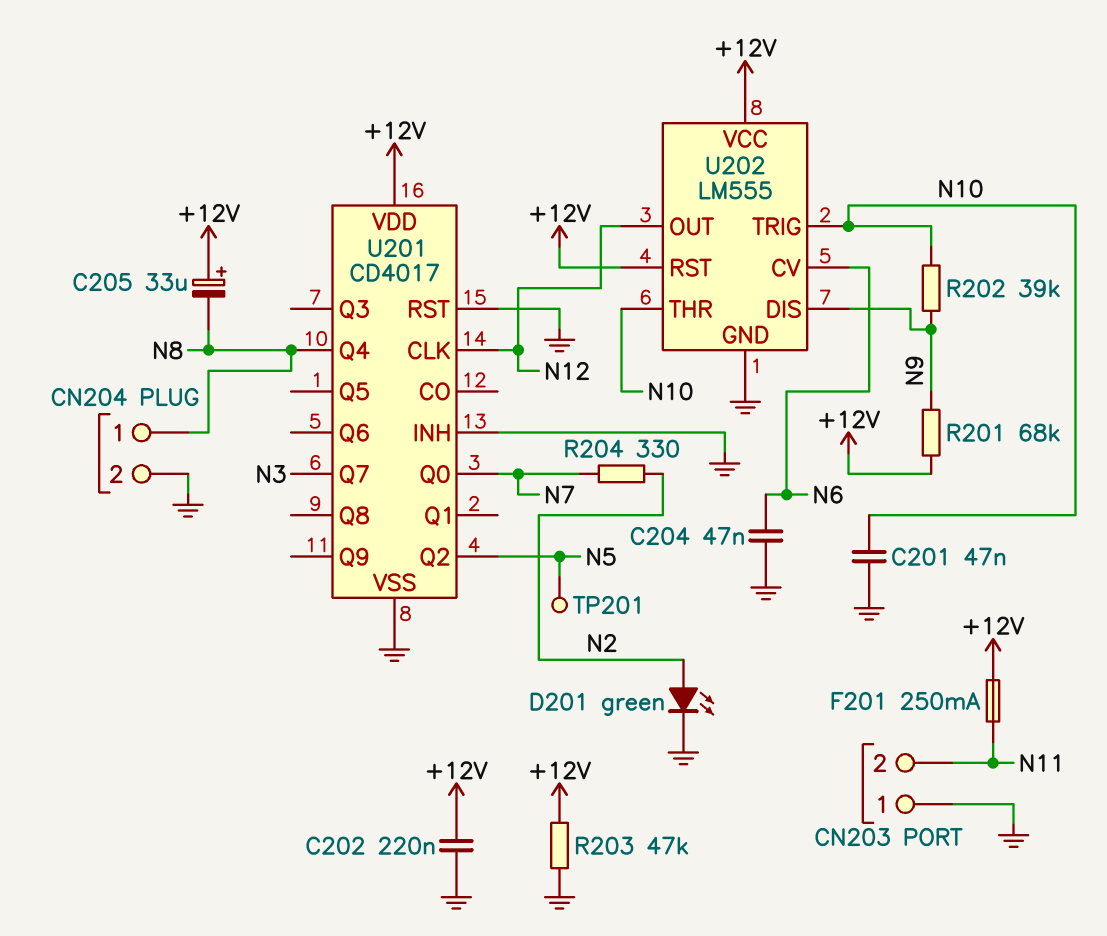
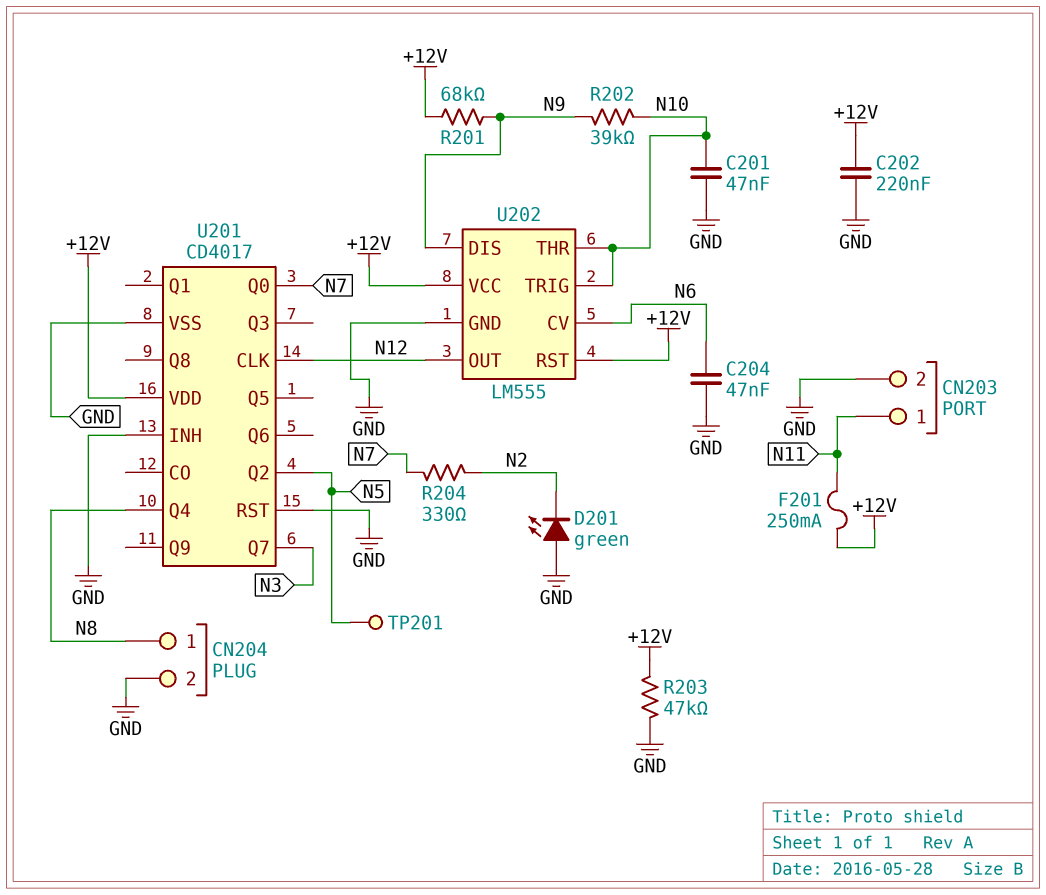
C205: 33uF (plus +12V, minus N8) -> none
CN203 pin 1: GND -> N11
CN203 pin 2: N11 -> GND
D201: LED green (A N2, K GND) -> LED green (A GND, K N2)

